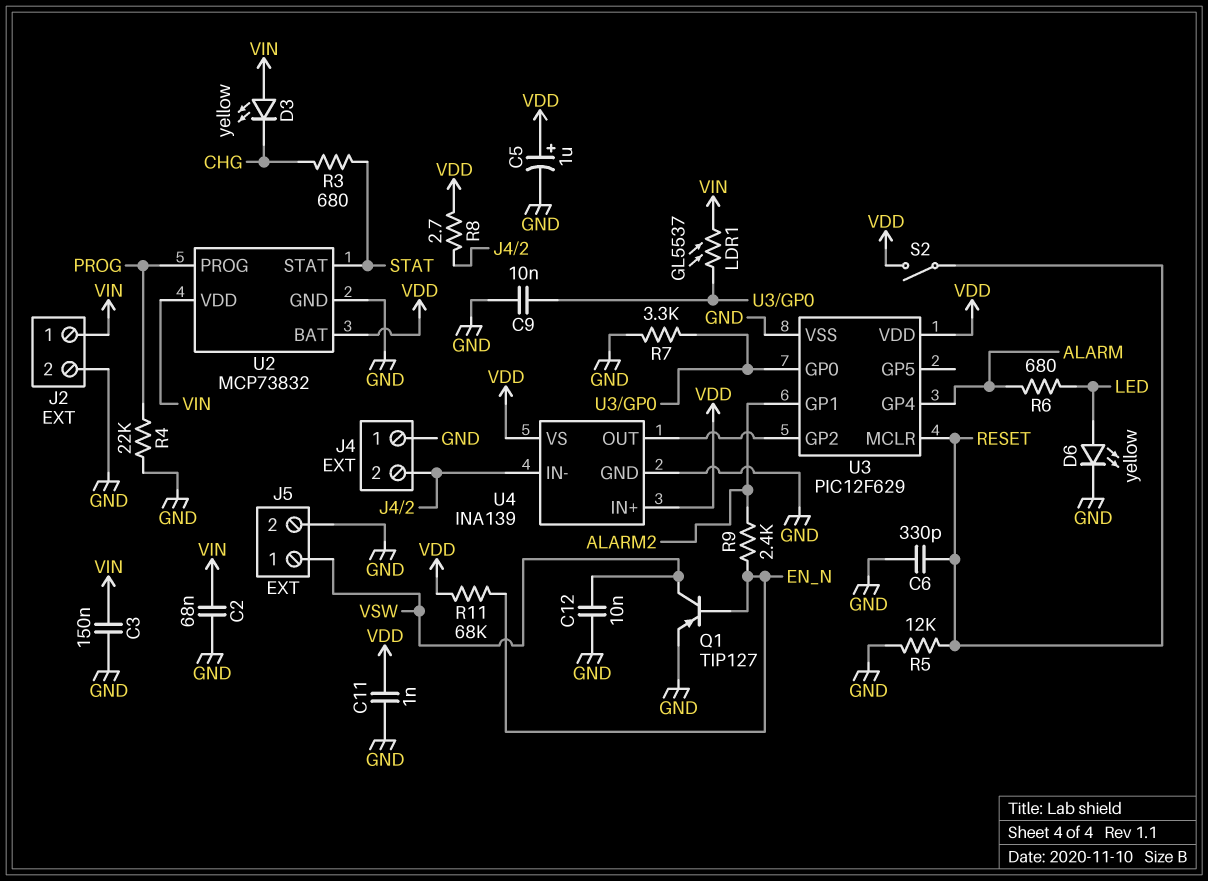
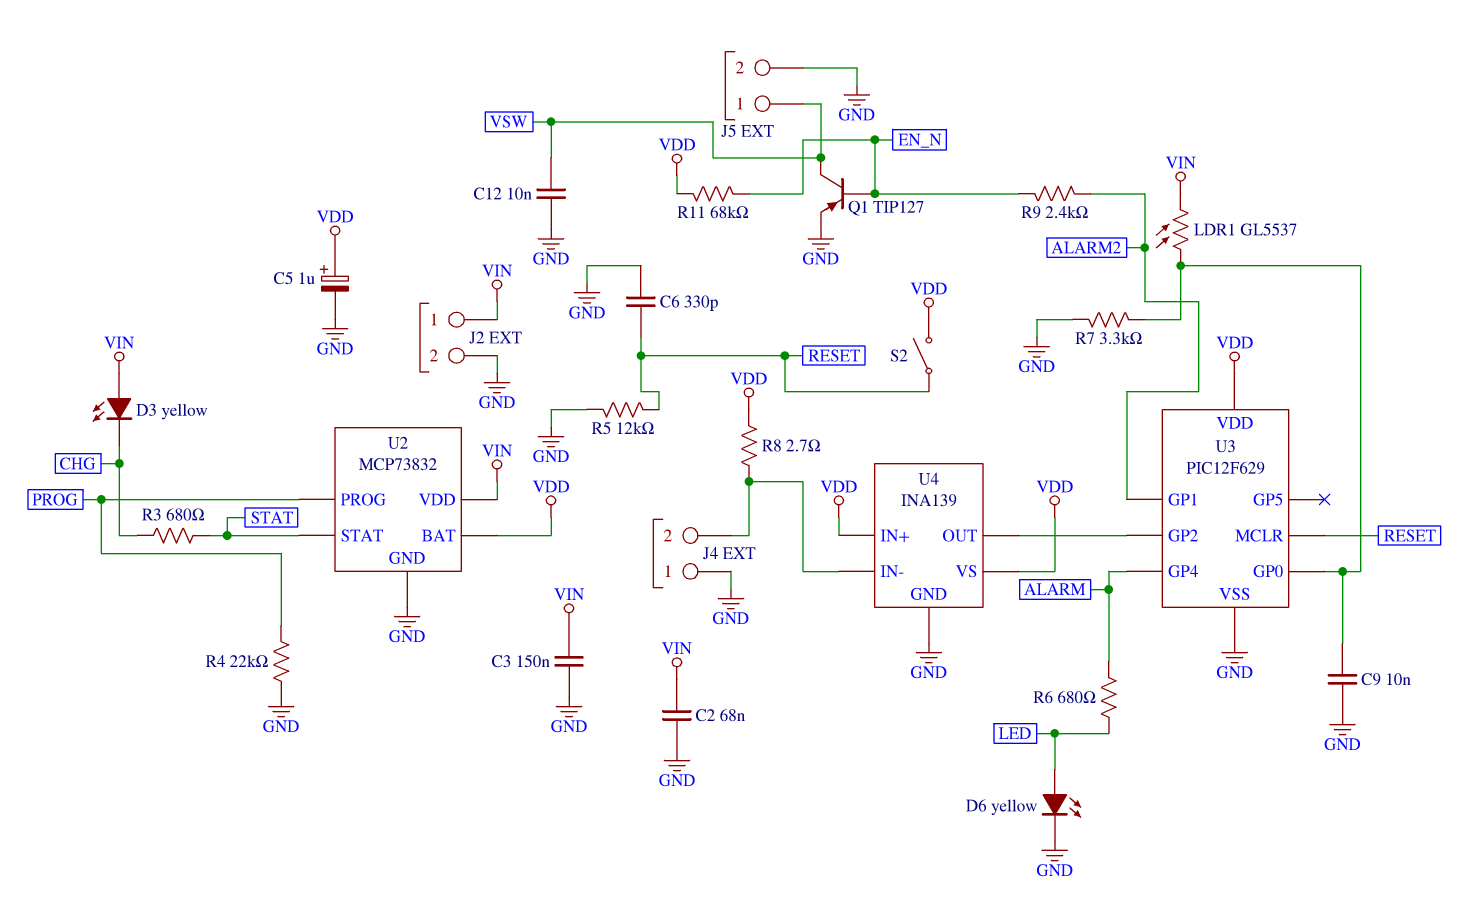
C11: 1nF (GND, VDD) -> none

